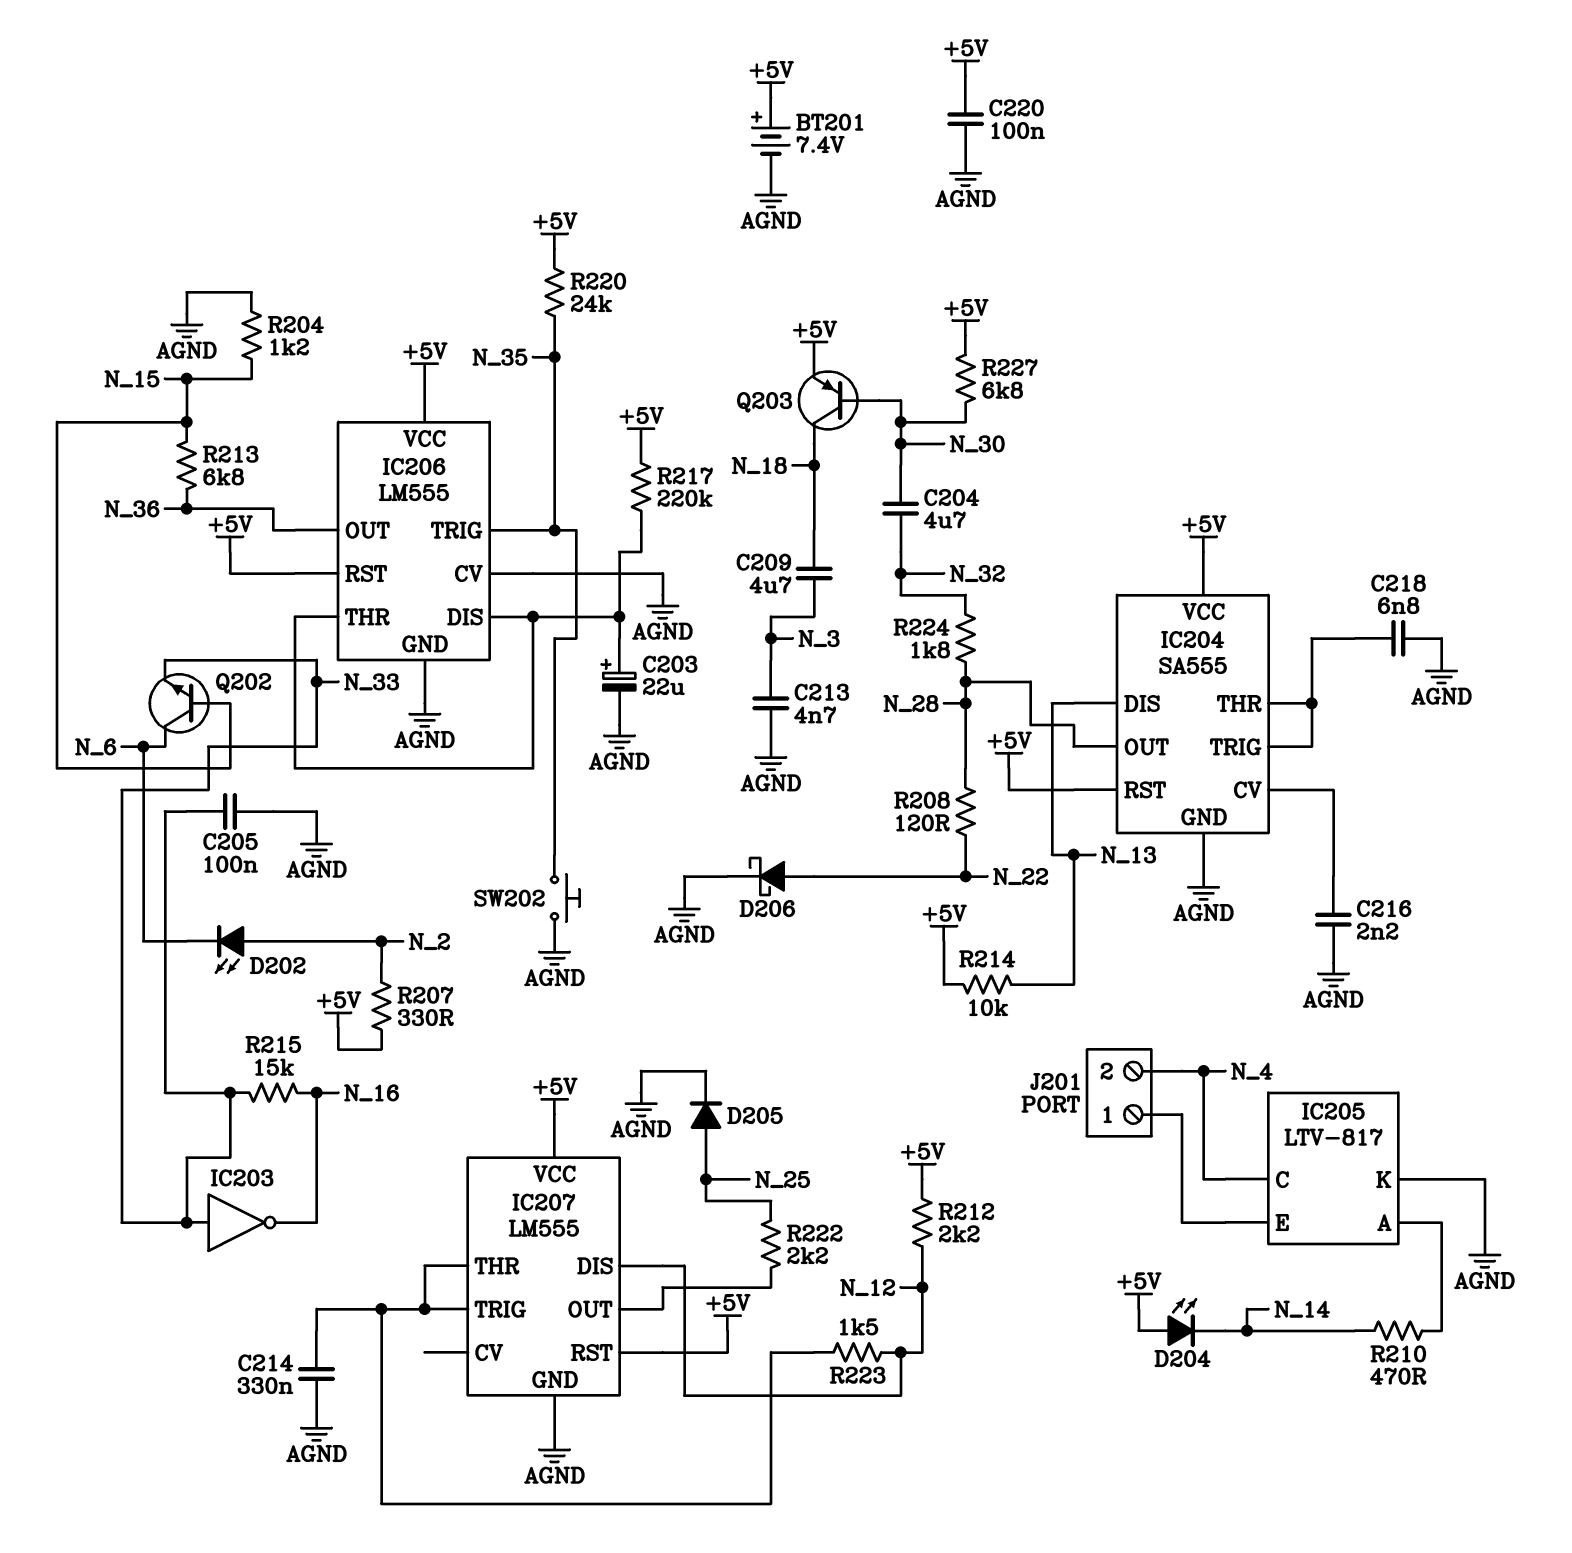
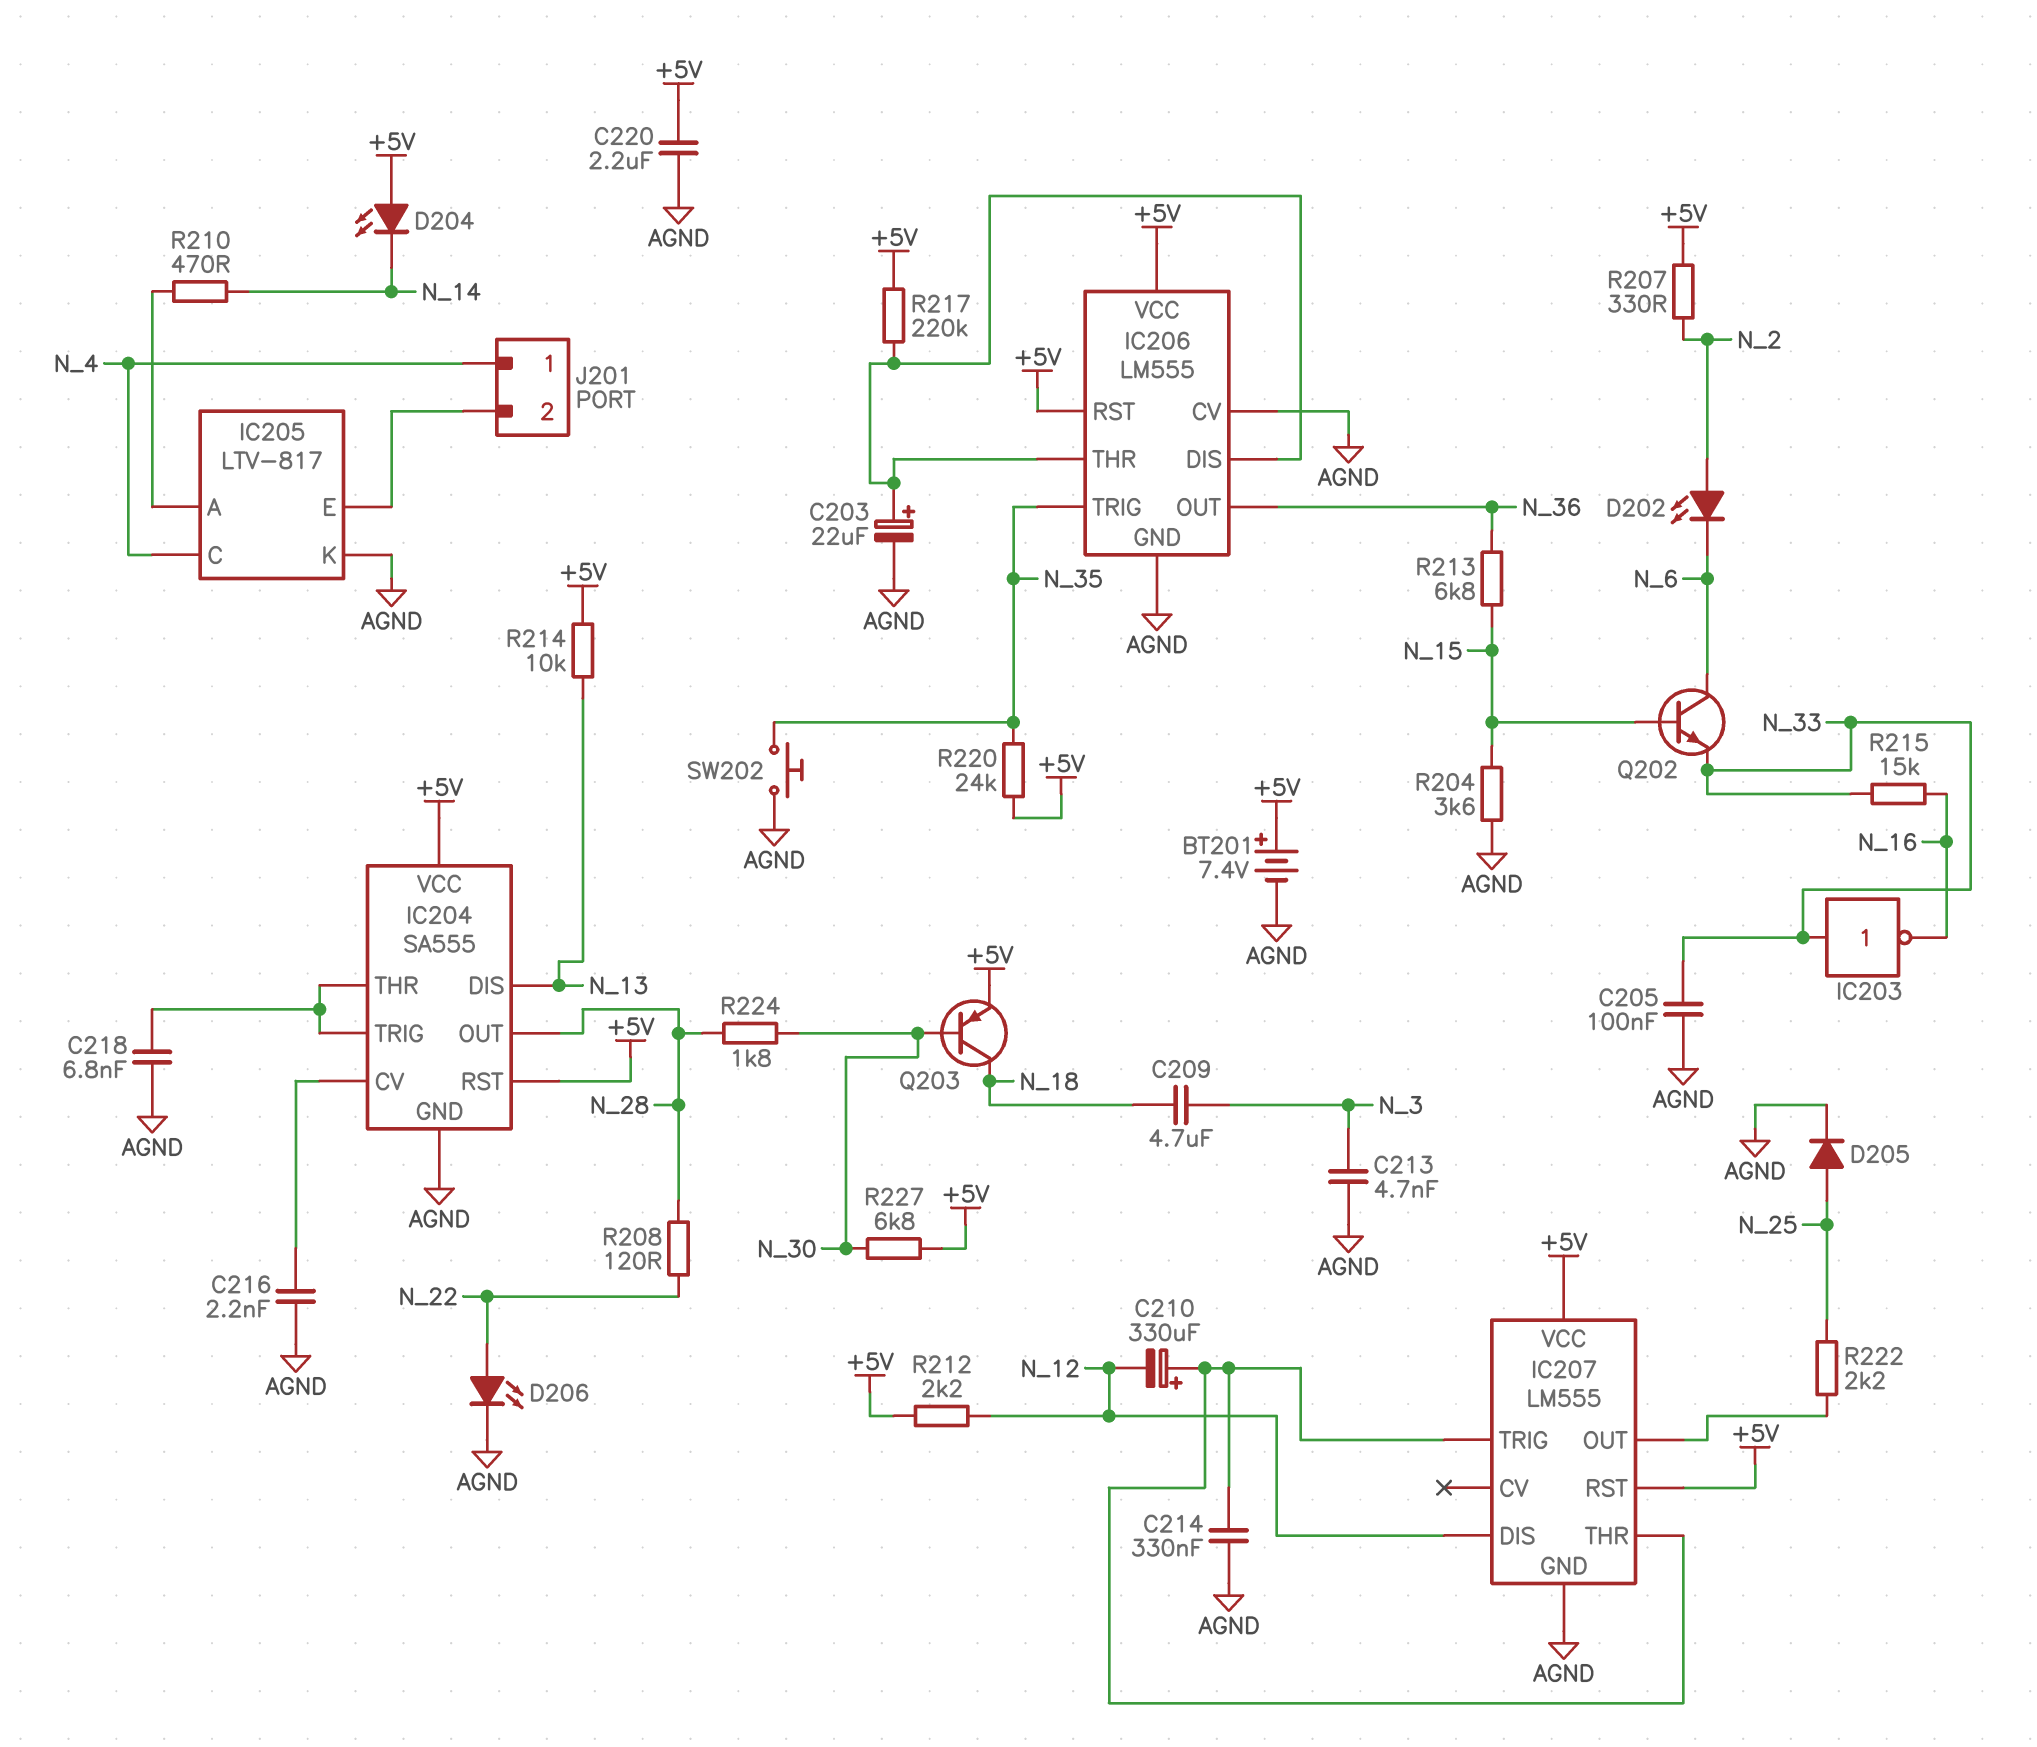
C204: 4.7uF (N_30, N_32) -> none
C210: none -> 330uF (plus IC207/THR, minus N_12)
C220: 100nF (+5V, AGND) -> 2.2uF (+5V, AGND)
D206: schottky (A N_22, K AGND) -> LED (A N_22, K AGND)
J201 pin 1: IC205/E -> N_4
J201 pin 2: N_4 -> IC205/E
R204: 1.2k (AGND, N_15) -> 3.6k (AGND, N_15)
R223: 1.5k (IC207/THR, N_12) -> none
R224: 1.8k (N_28, N_32) -> 1.8k (N_28, N_30)

